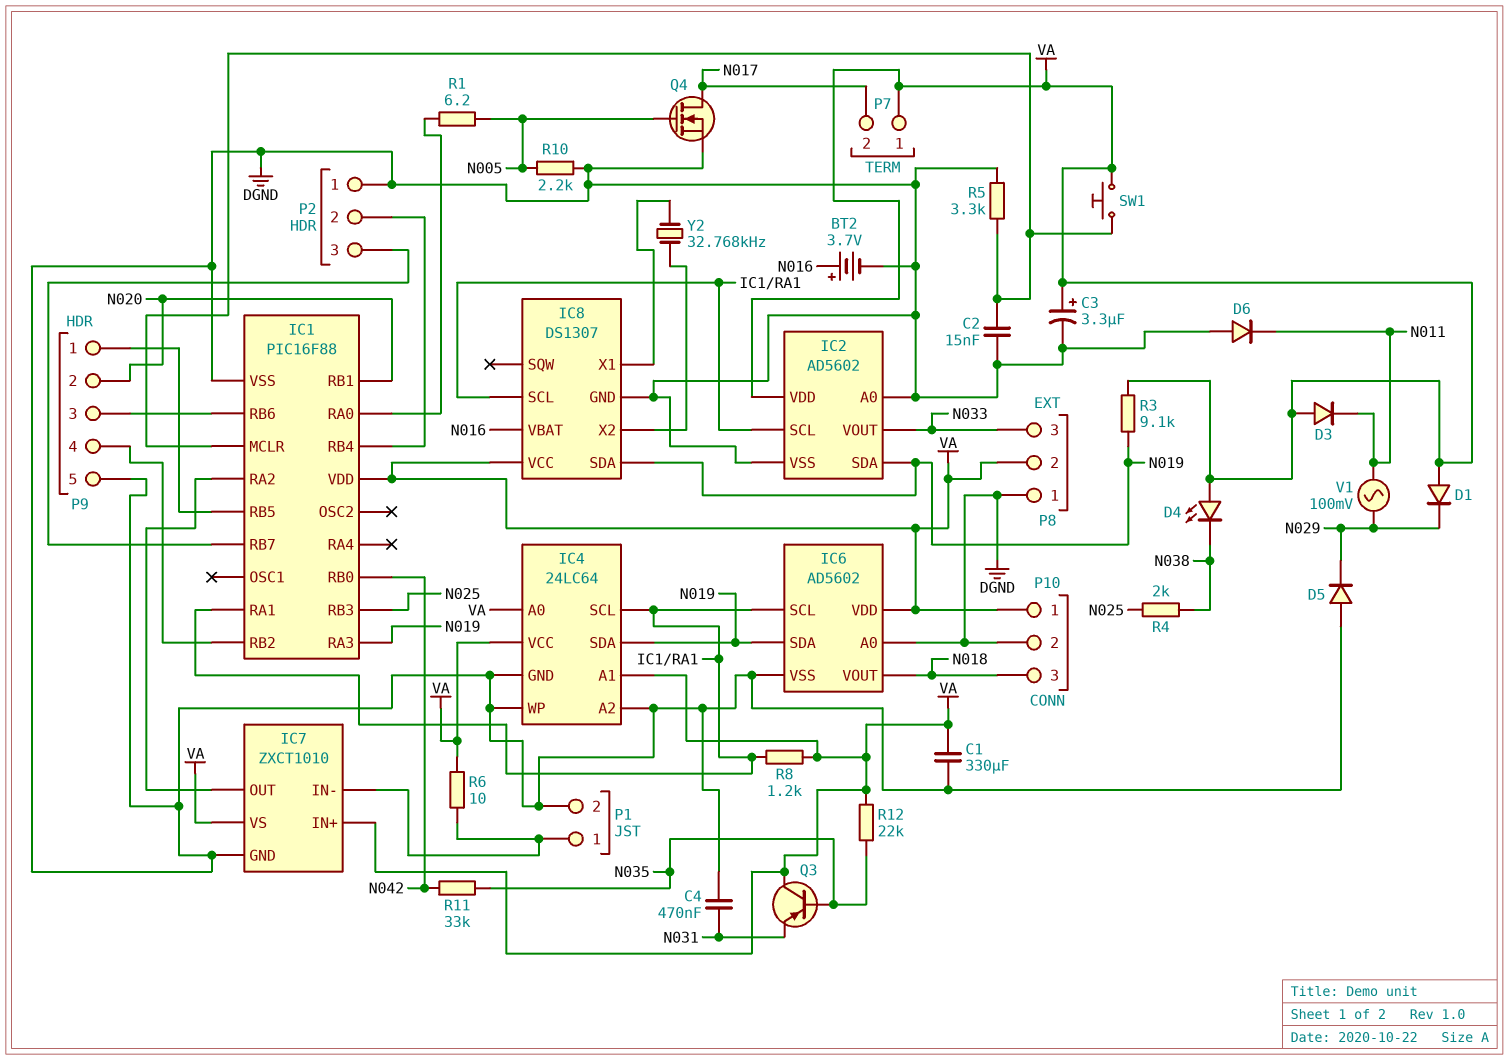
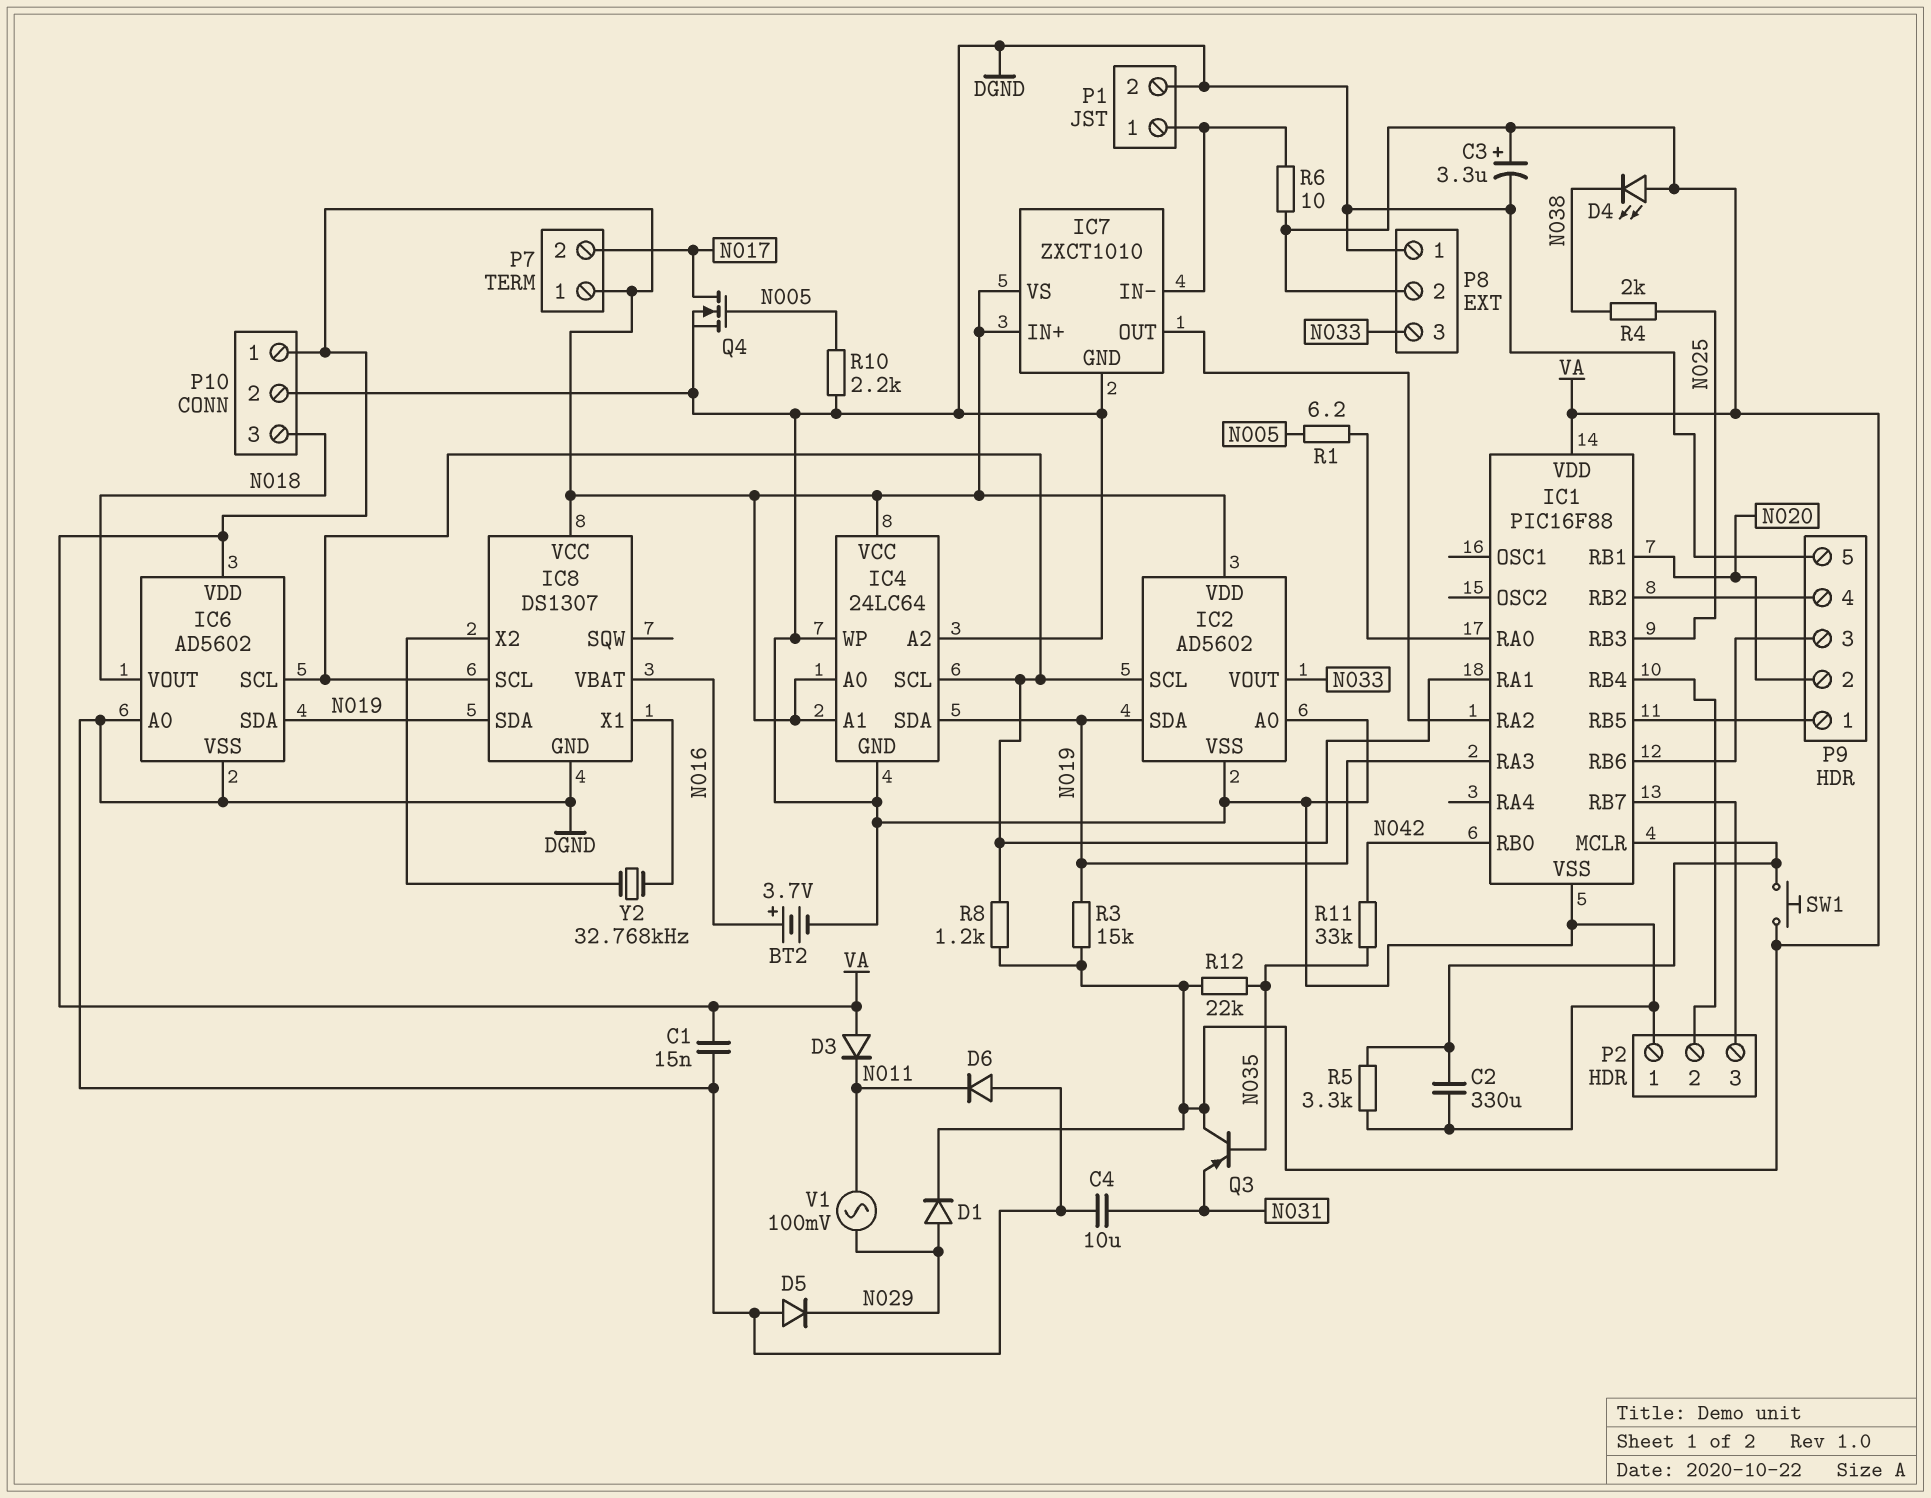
C1: 330uF (DGND, VA) -> 15nF (DGND, VA)
C2: 15nF (DGND, IC1/MCLR) -> 330uF (DGND, IC1/MCLR)
C4: 470nF (DGND, N031) -> 10uF (DGND, N031)
D1: diode (A VA, K N029) -> diode (A N029, K VA)
R3: 9.1k (N019, VA) -> 15k (N019, VA)

